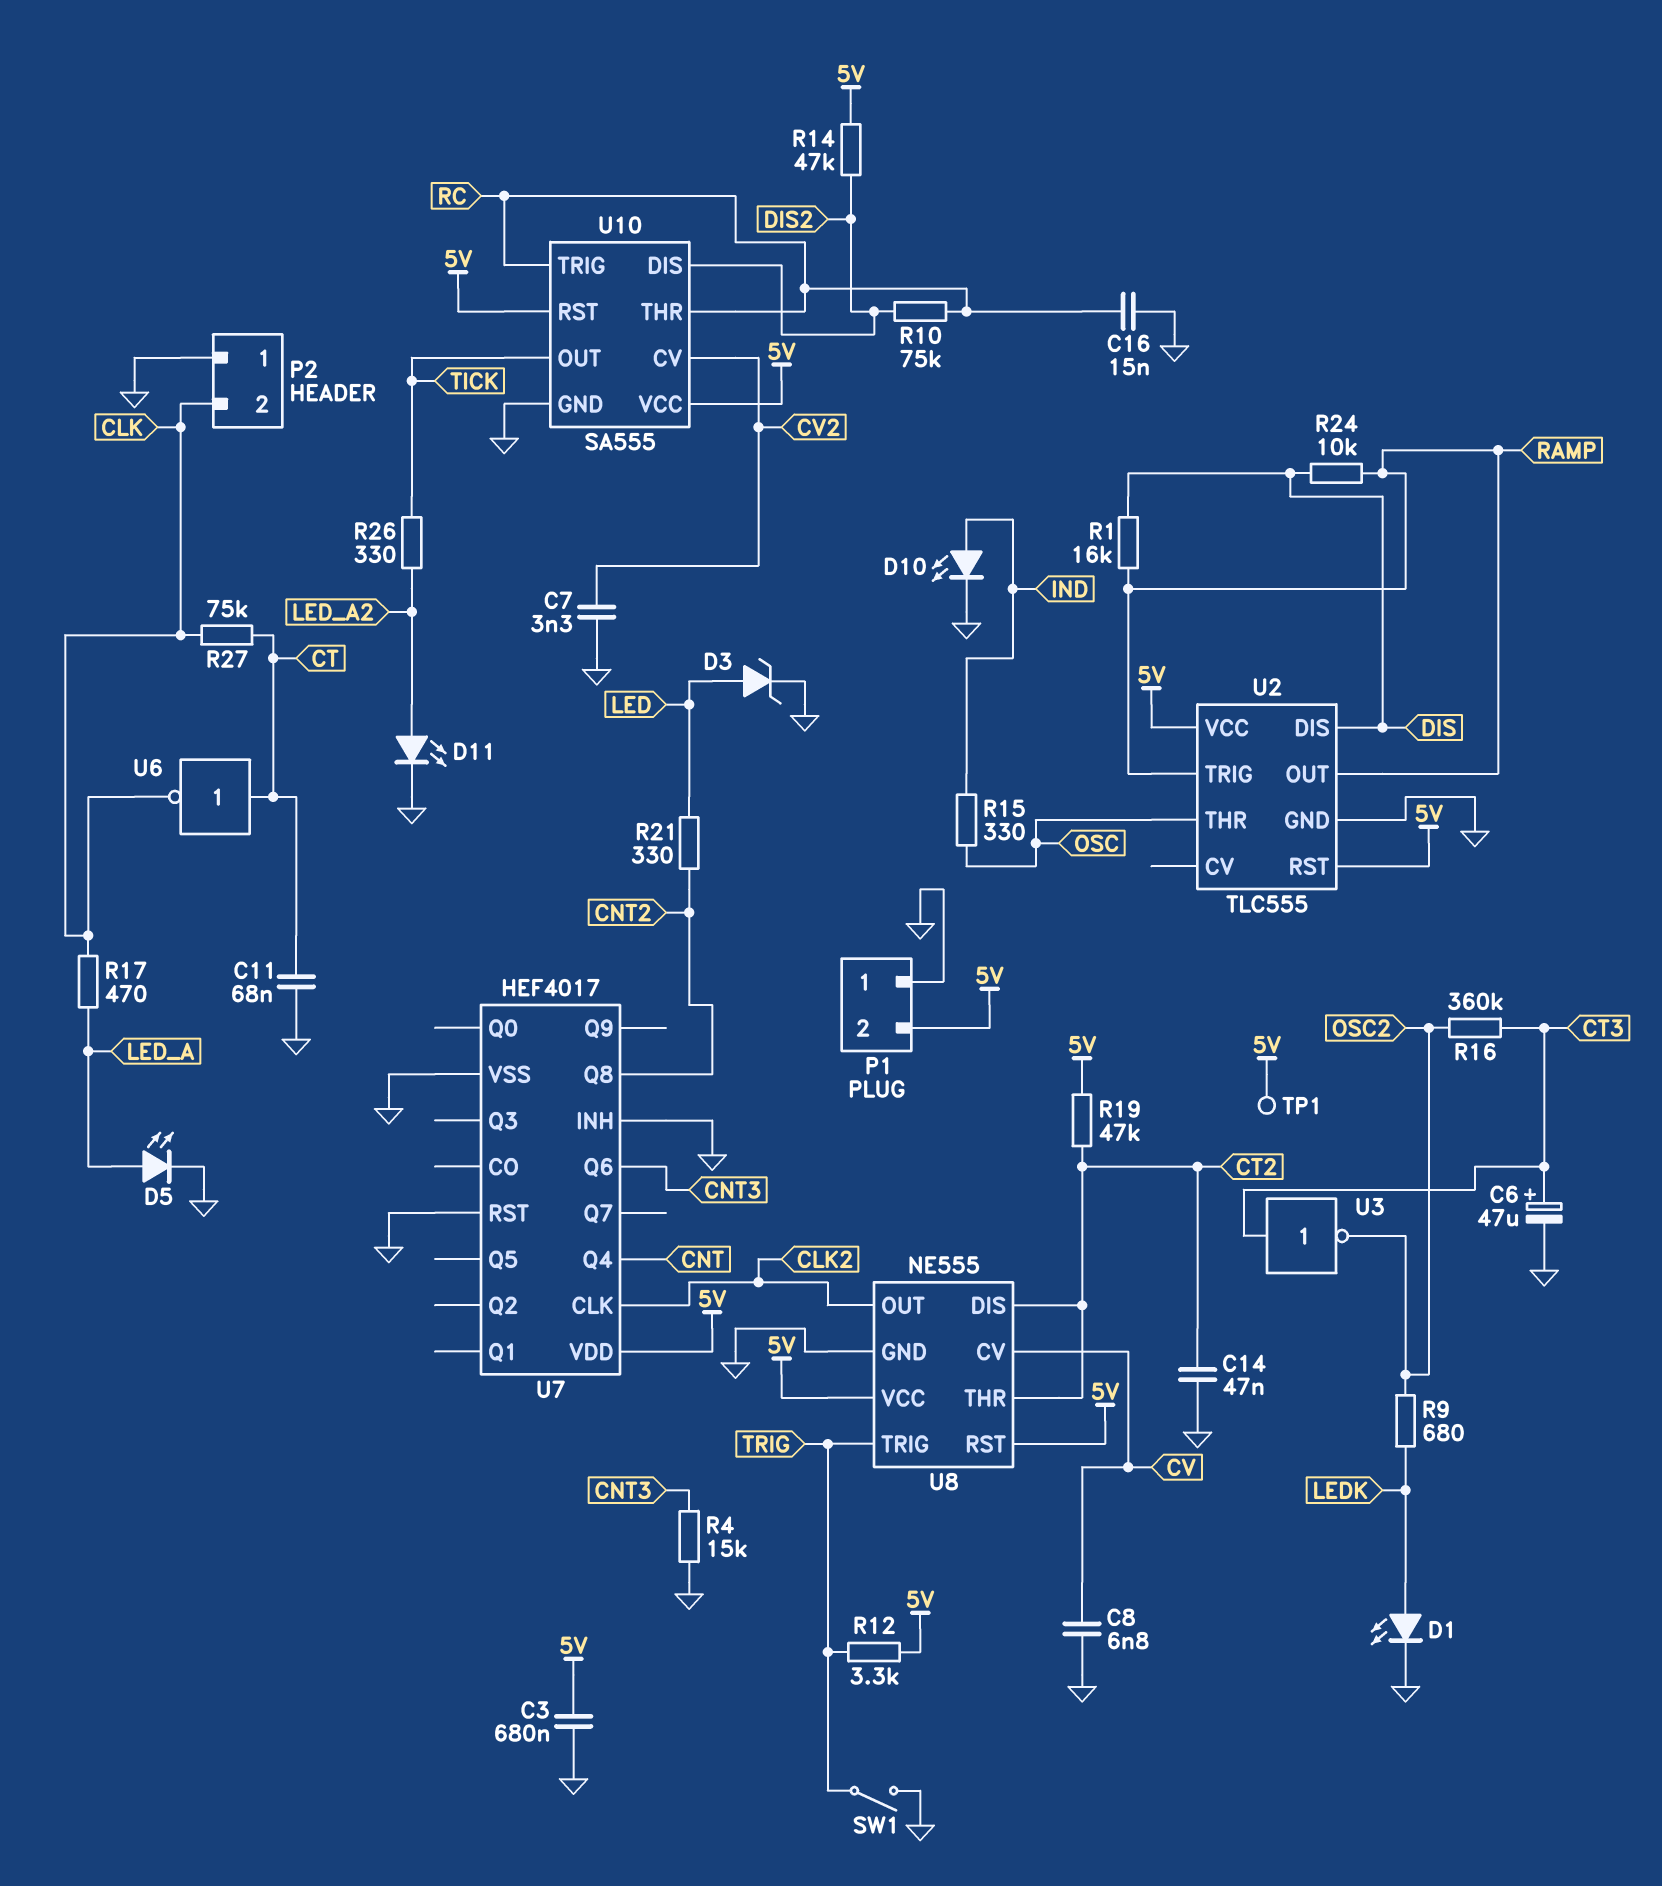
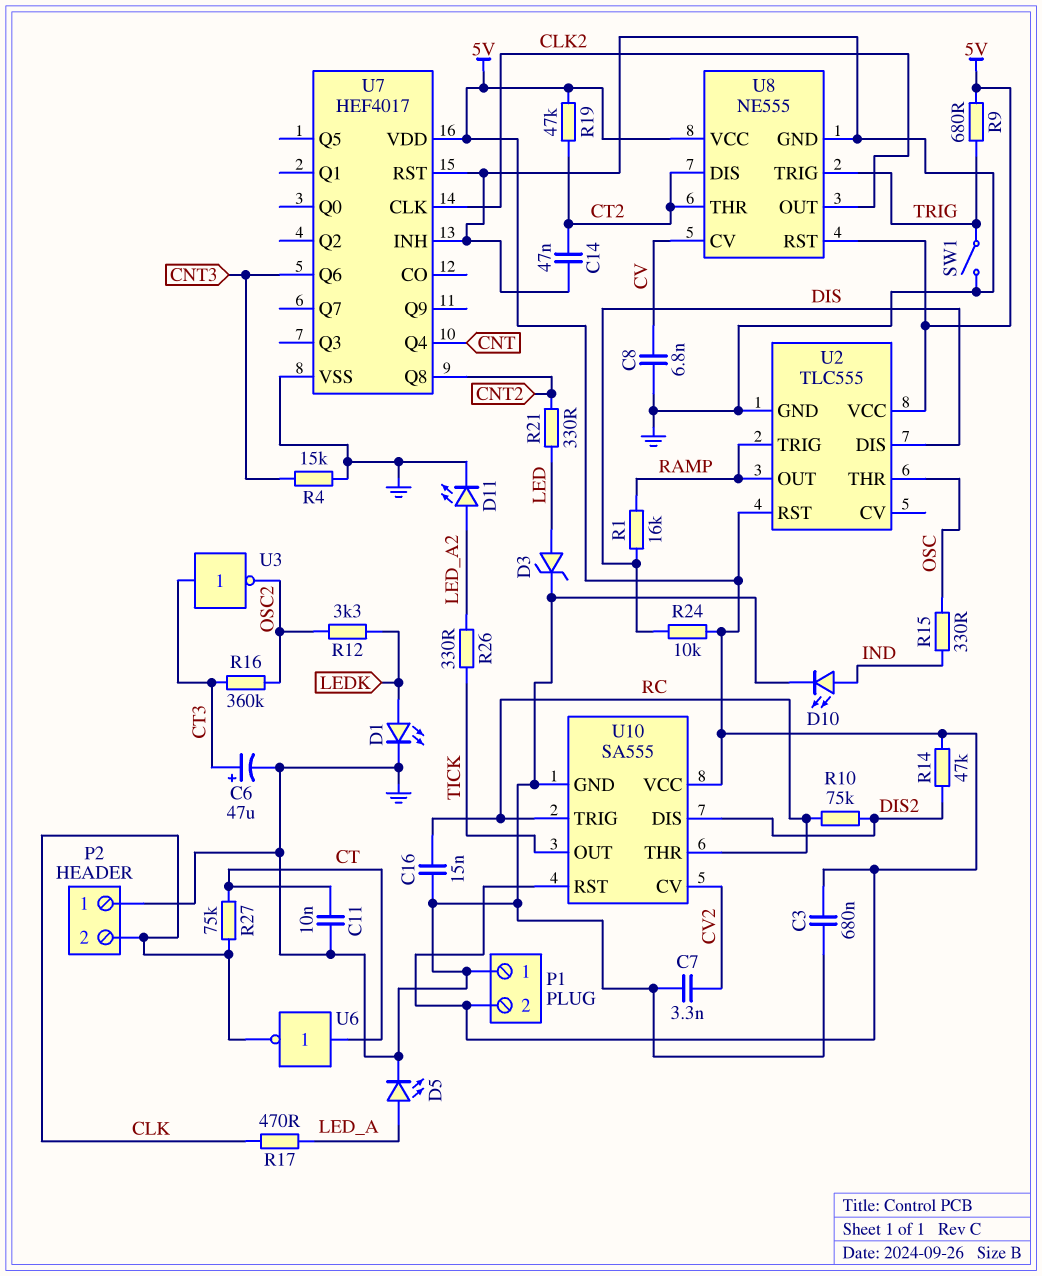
C11: 68nF (CT, GND) -> 10nF (CT, GND)
R9: 680 (LEDK, OSC2) -> 680 (5V, TRIG)
R12: 3.3k (5V, TRIG) -> 3.3k (LEDK, OSC2)
R24: 10k (DIS, RAMP) -> 10k (5V, DIS)
TP1: test point (5V) -> none

